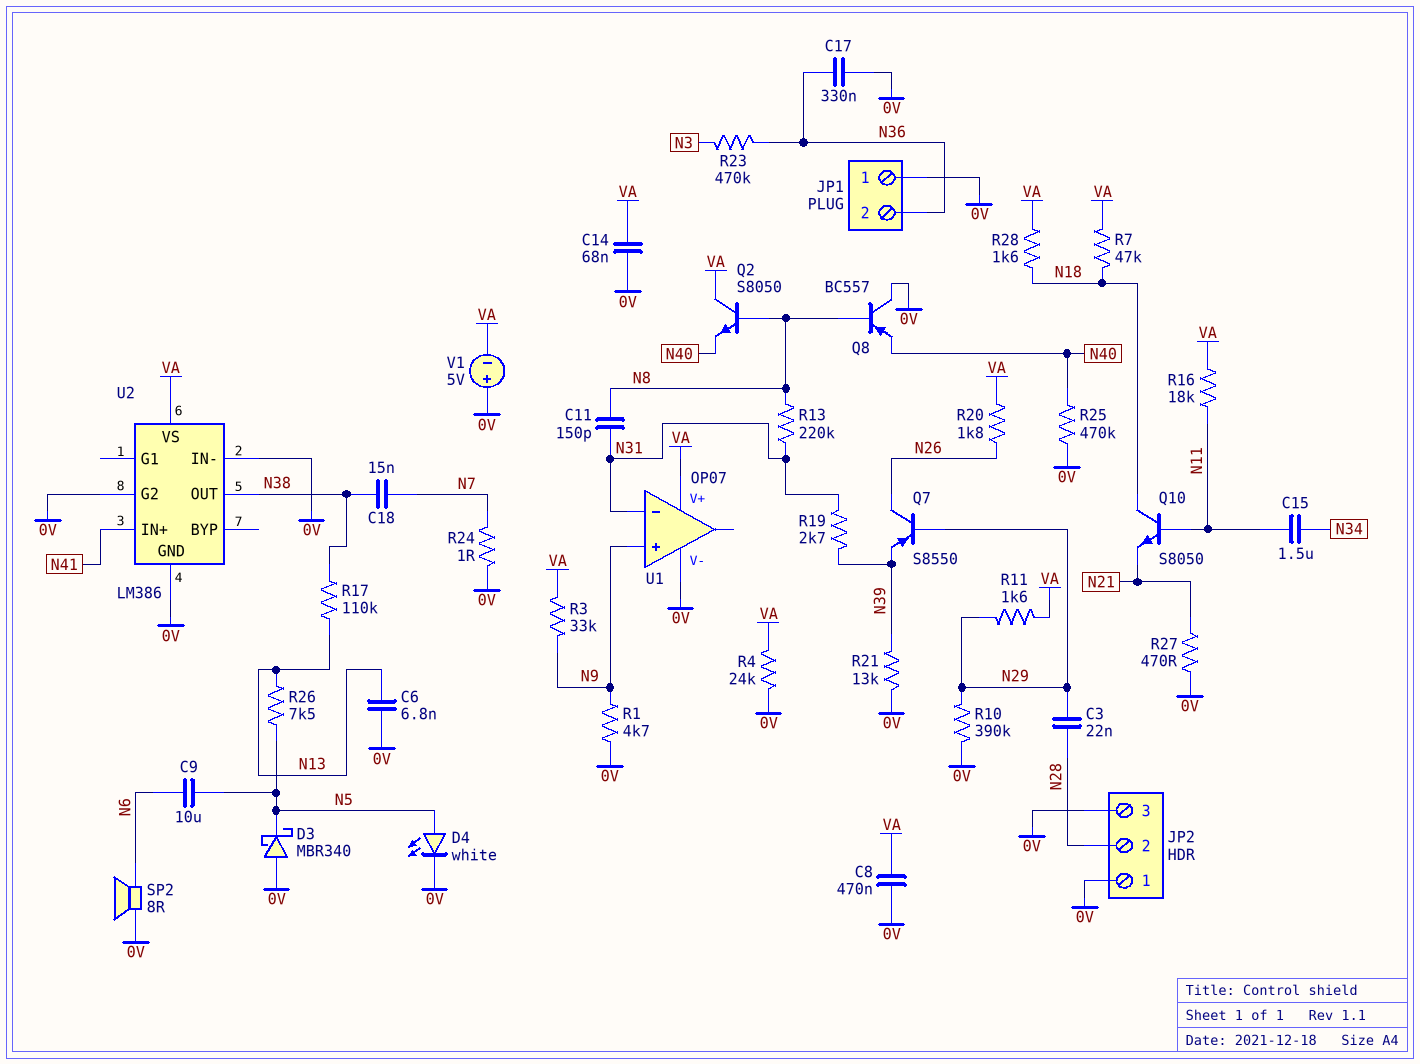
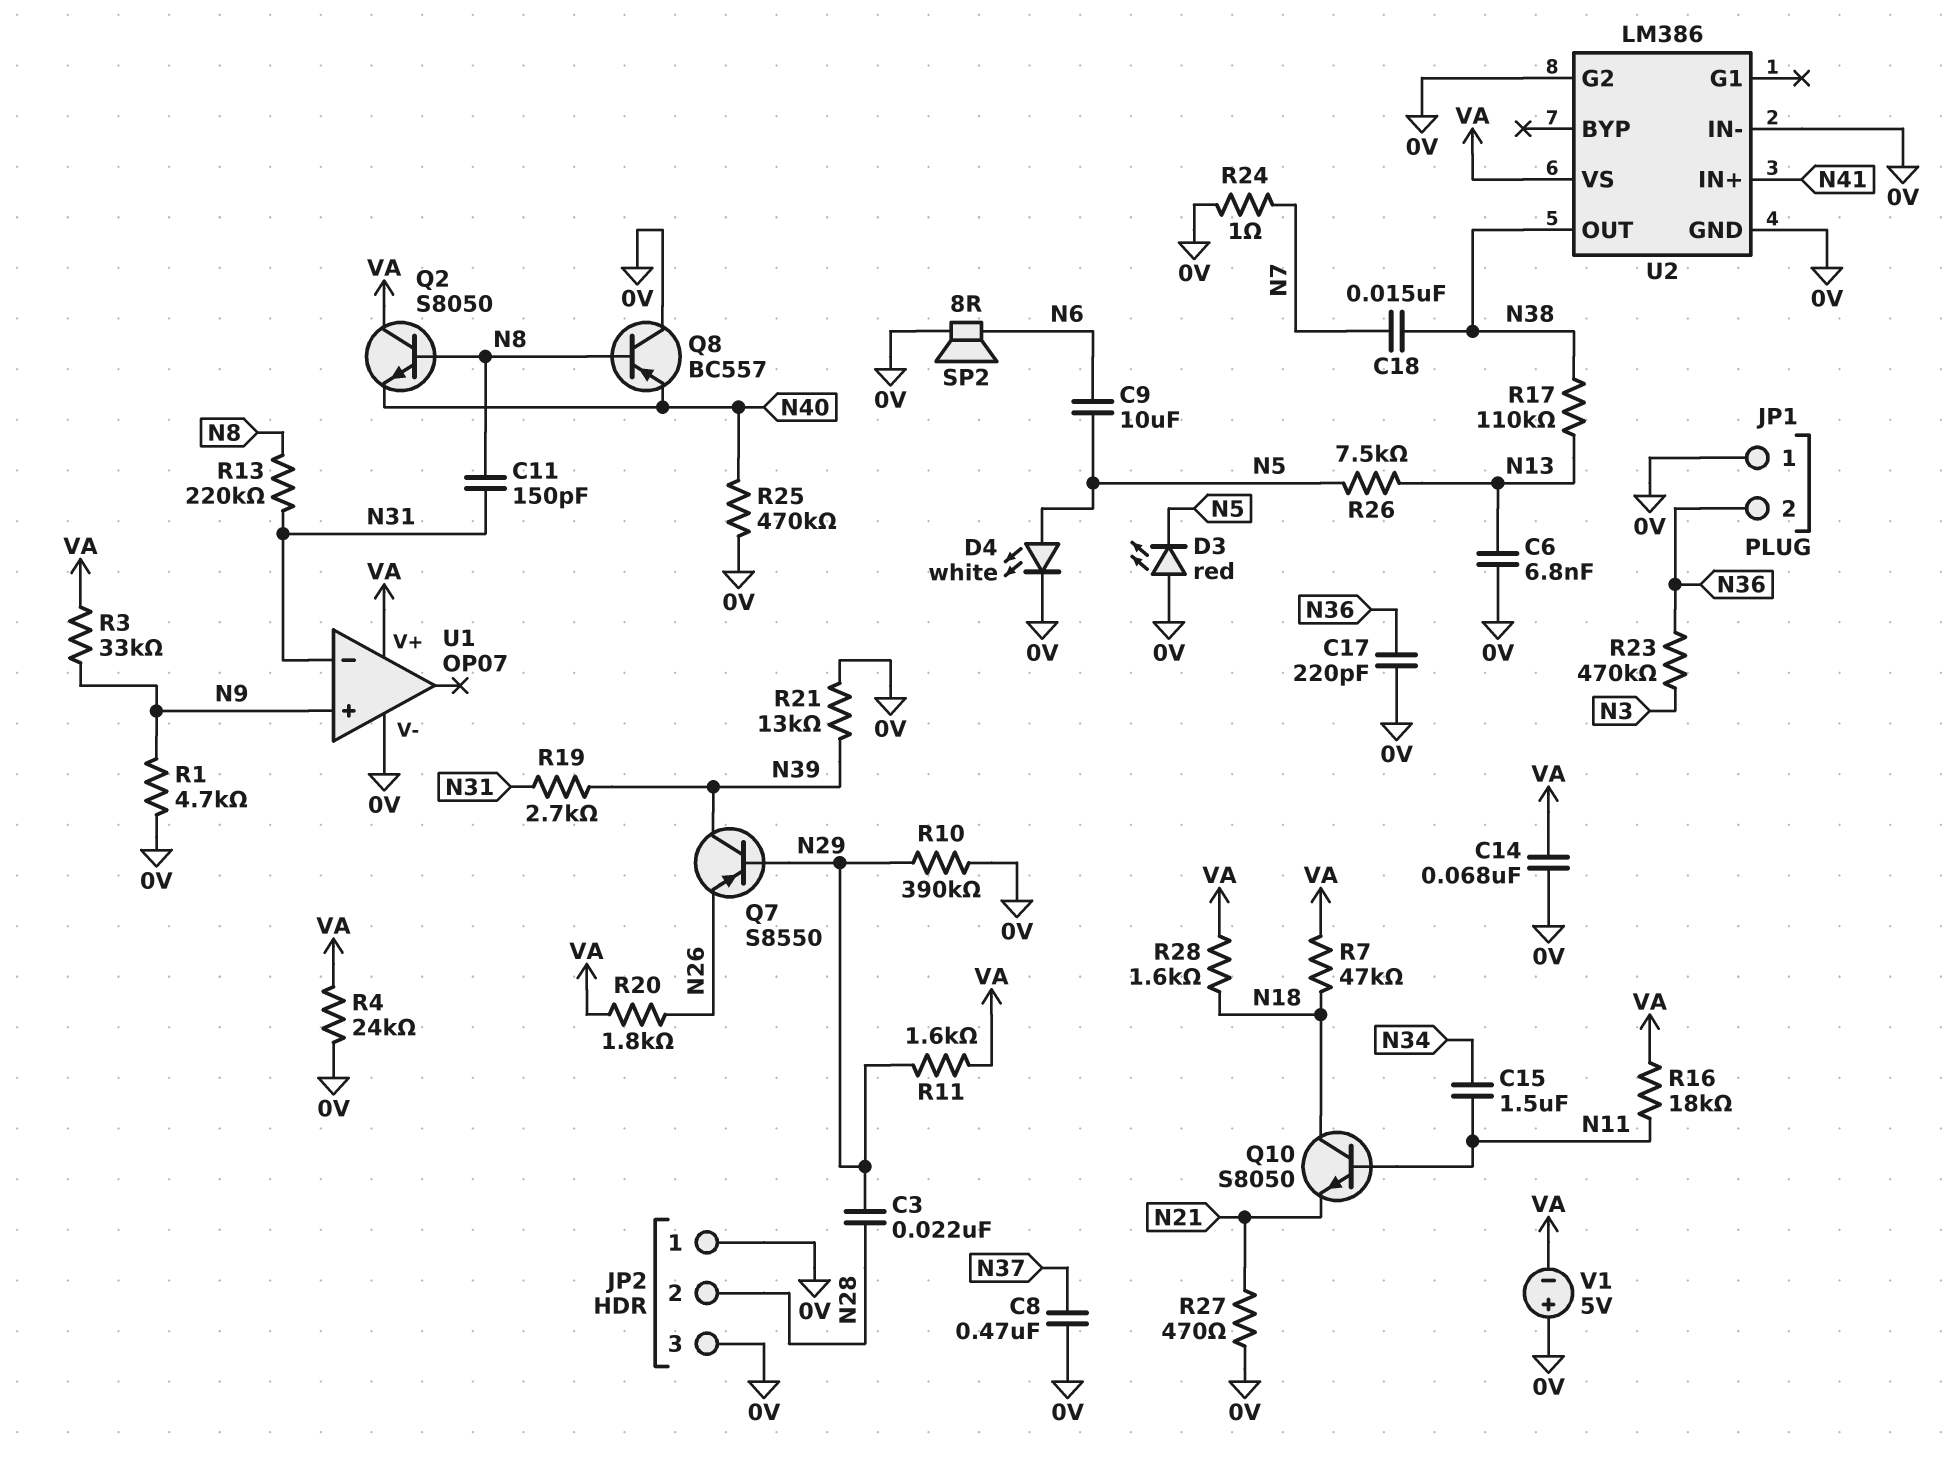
C8: 470nF (0V, VA) -> 470nF (0V, N37)
C17: 330nF (0V, N36) -> 220pF (0V, N36)
D3: schottky MBR340 (A 0V, K N5) -> LED red (A 0V, K N5)
Q7: PNP S8550 (B N29, C N26, E N39) -> PNP S8550 (B N29, C N39, E N26)

